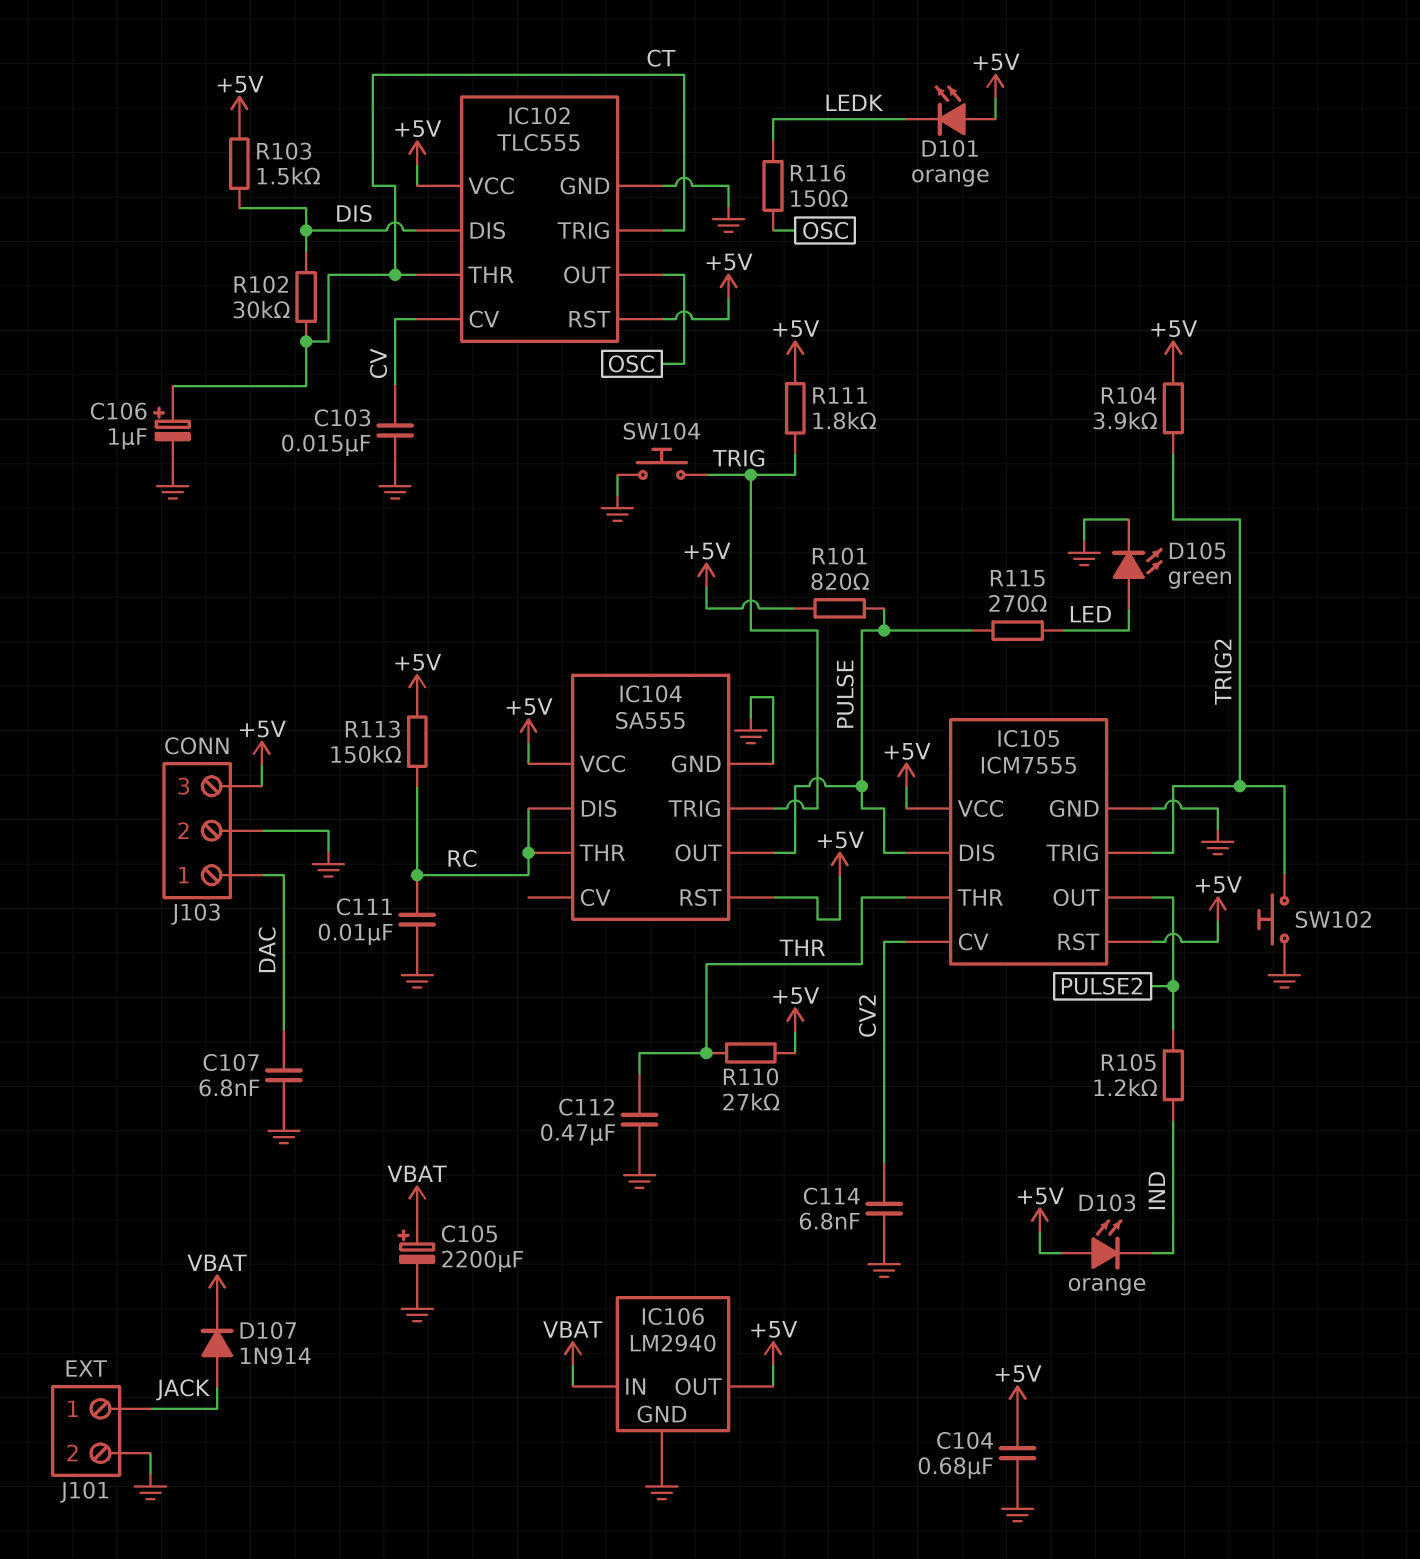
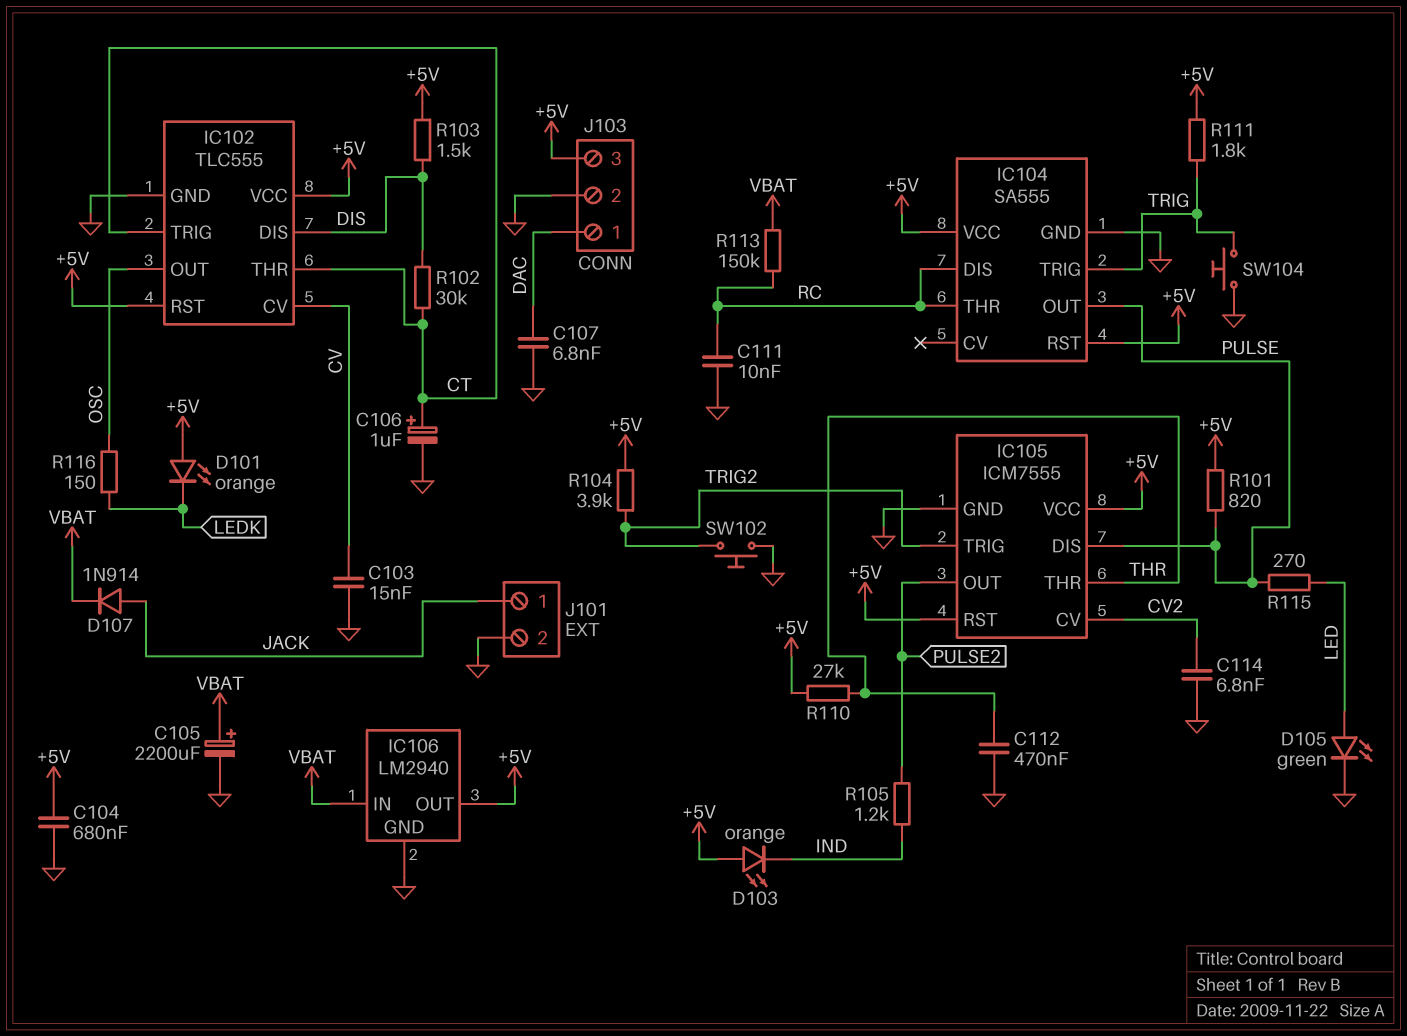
R113: 150k (+5V, RC) -> 150k (RC, VBAT)

